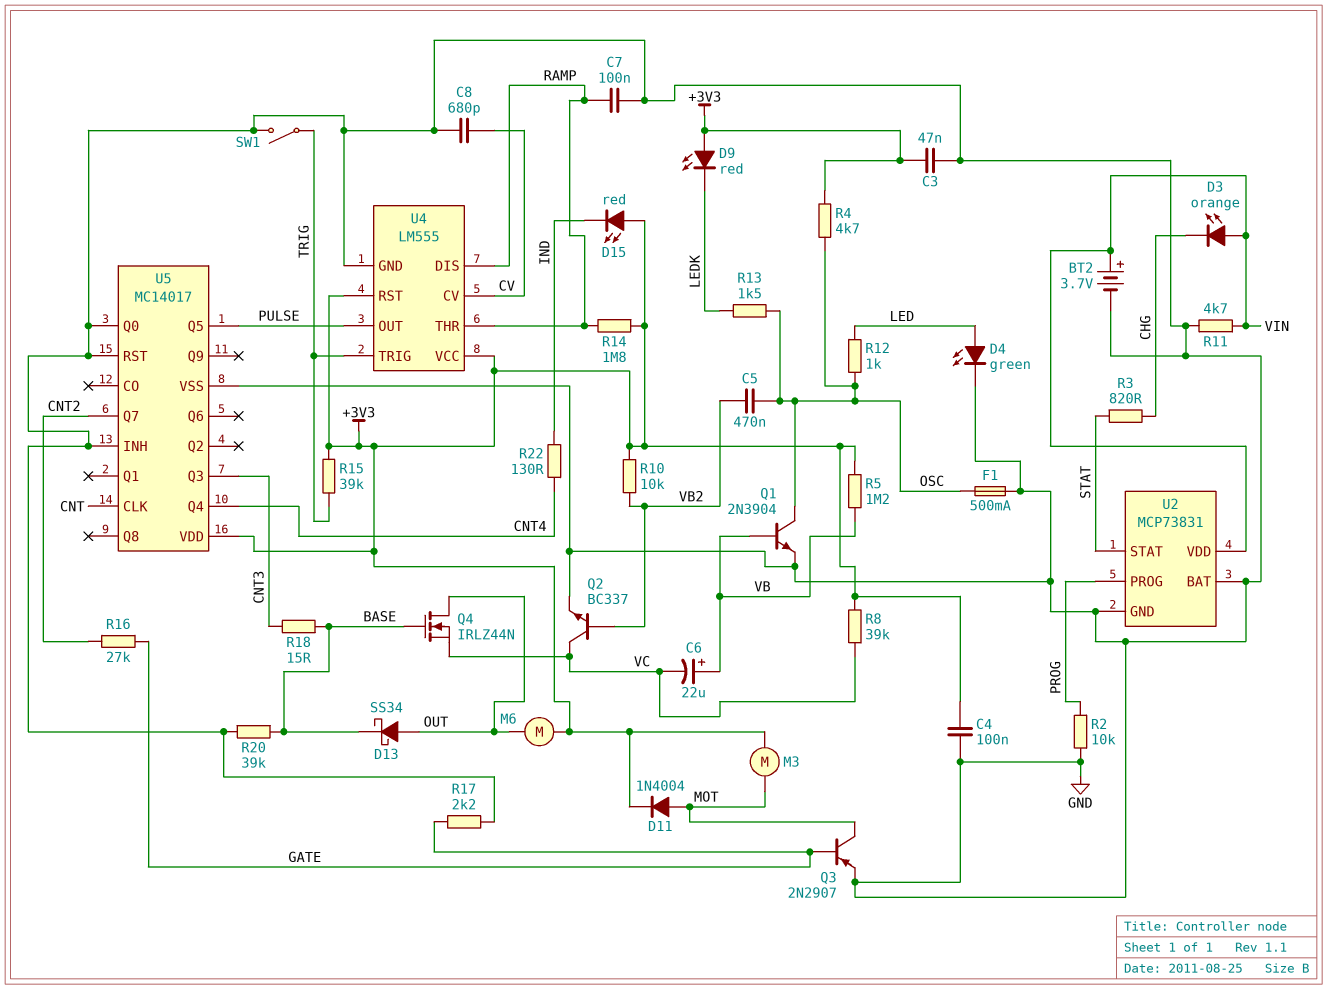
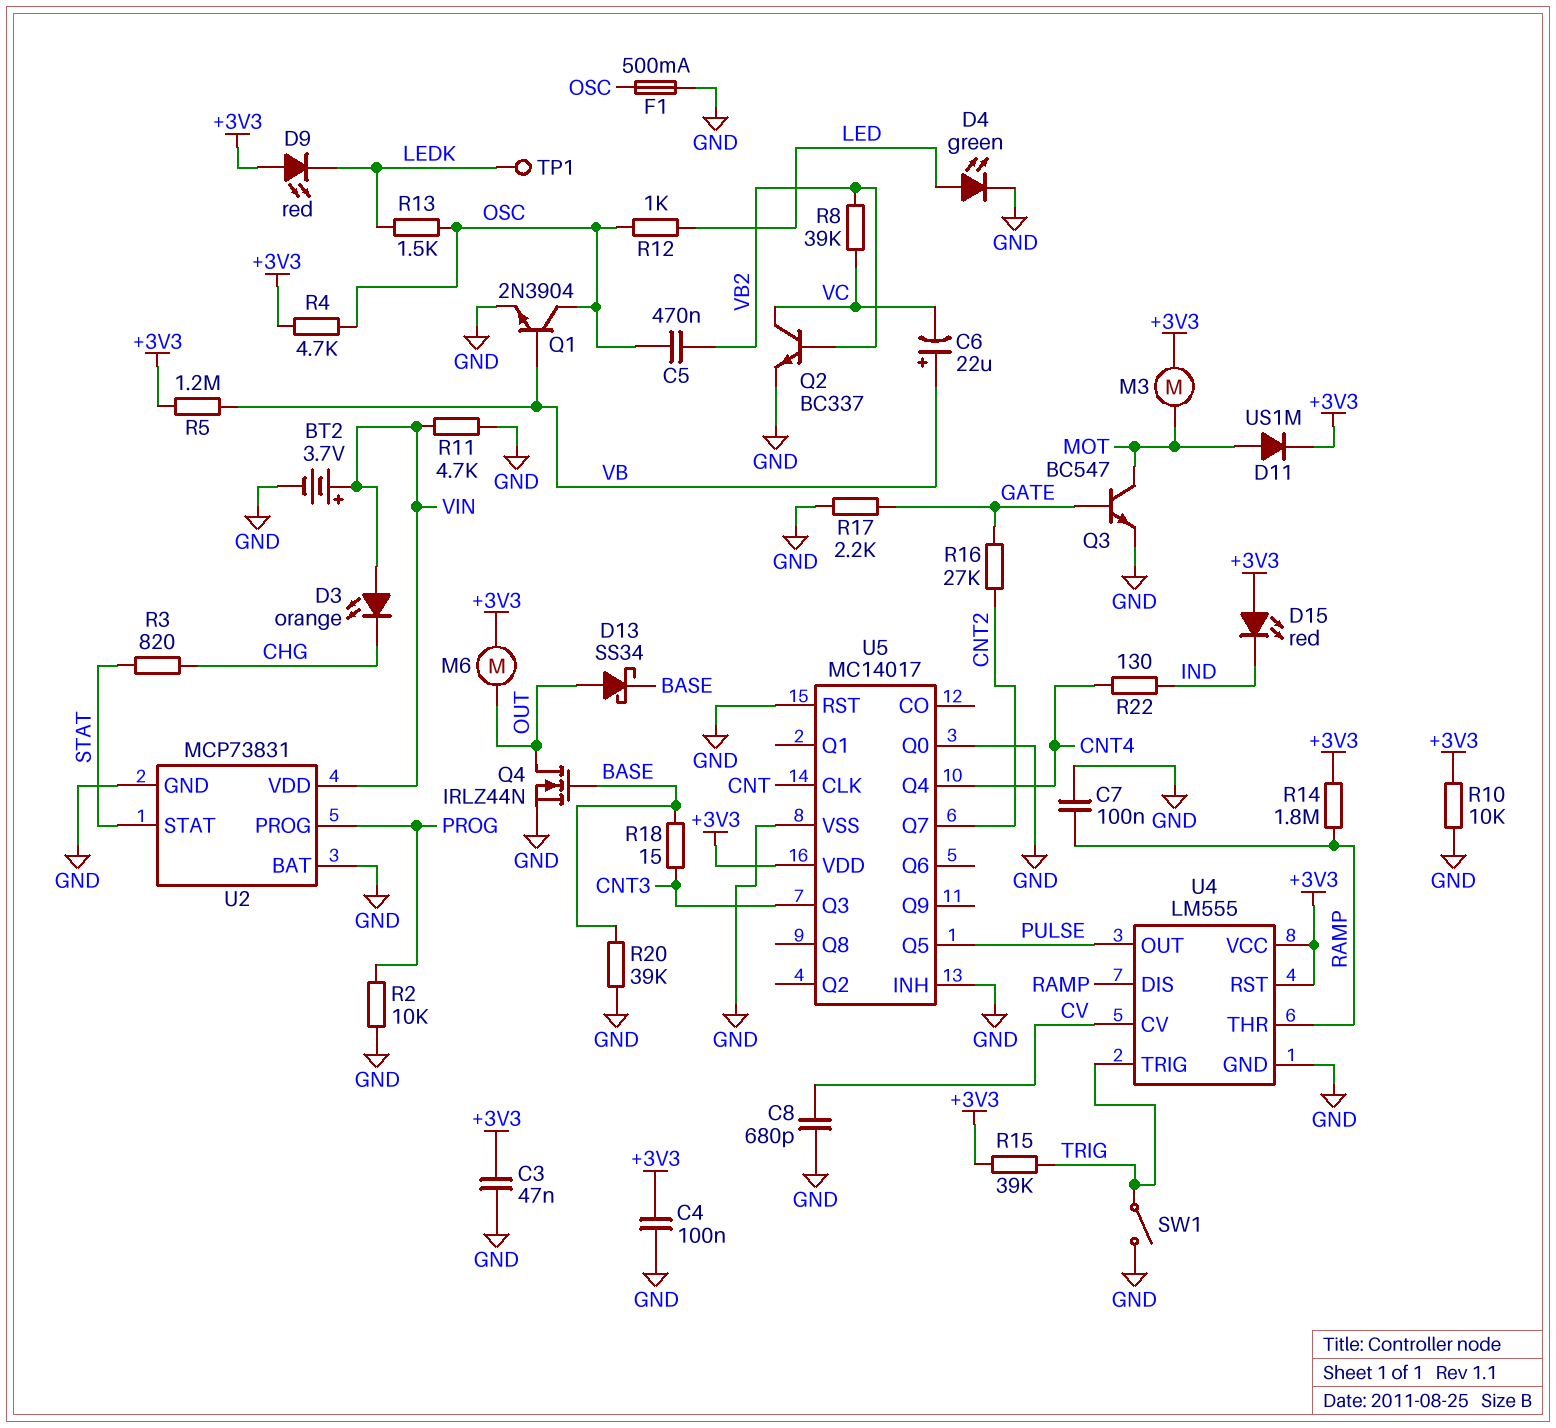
D11: diode 1N4004 (A MOT, K +3V3) -> diode US1M (A MOT, K +3V3)
Q3: PNP 2N2907 (B GATE, C MOT, E GND) -> NPN BC547 (B GATE, C MOT, E GND)
Q4: NMOS IRLZ44N (G BASE, D OUT, S VC) -> NMOS IRLZ44N (G BASE, D OUT, S GND)
R8: 39k (+3V3, VC) -> 39k (VB2, VC)
R10: 10k (+3V3, VB2) -> 10k (+3V3, GND)
TP1: none -> test point (LEDK)

